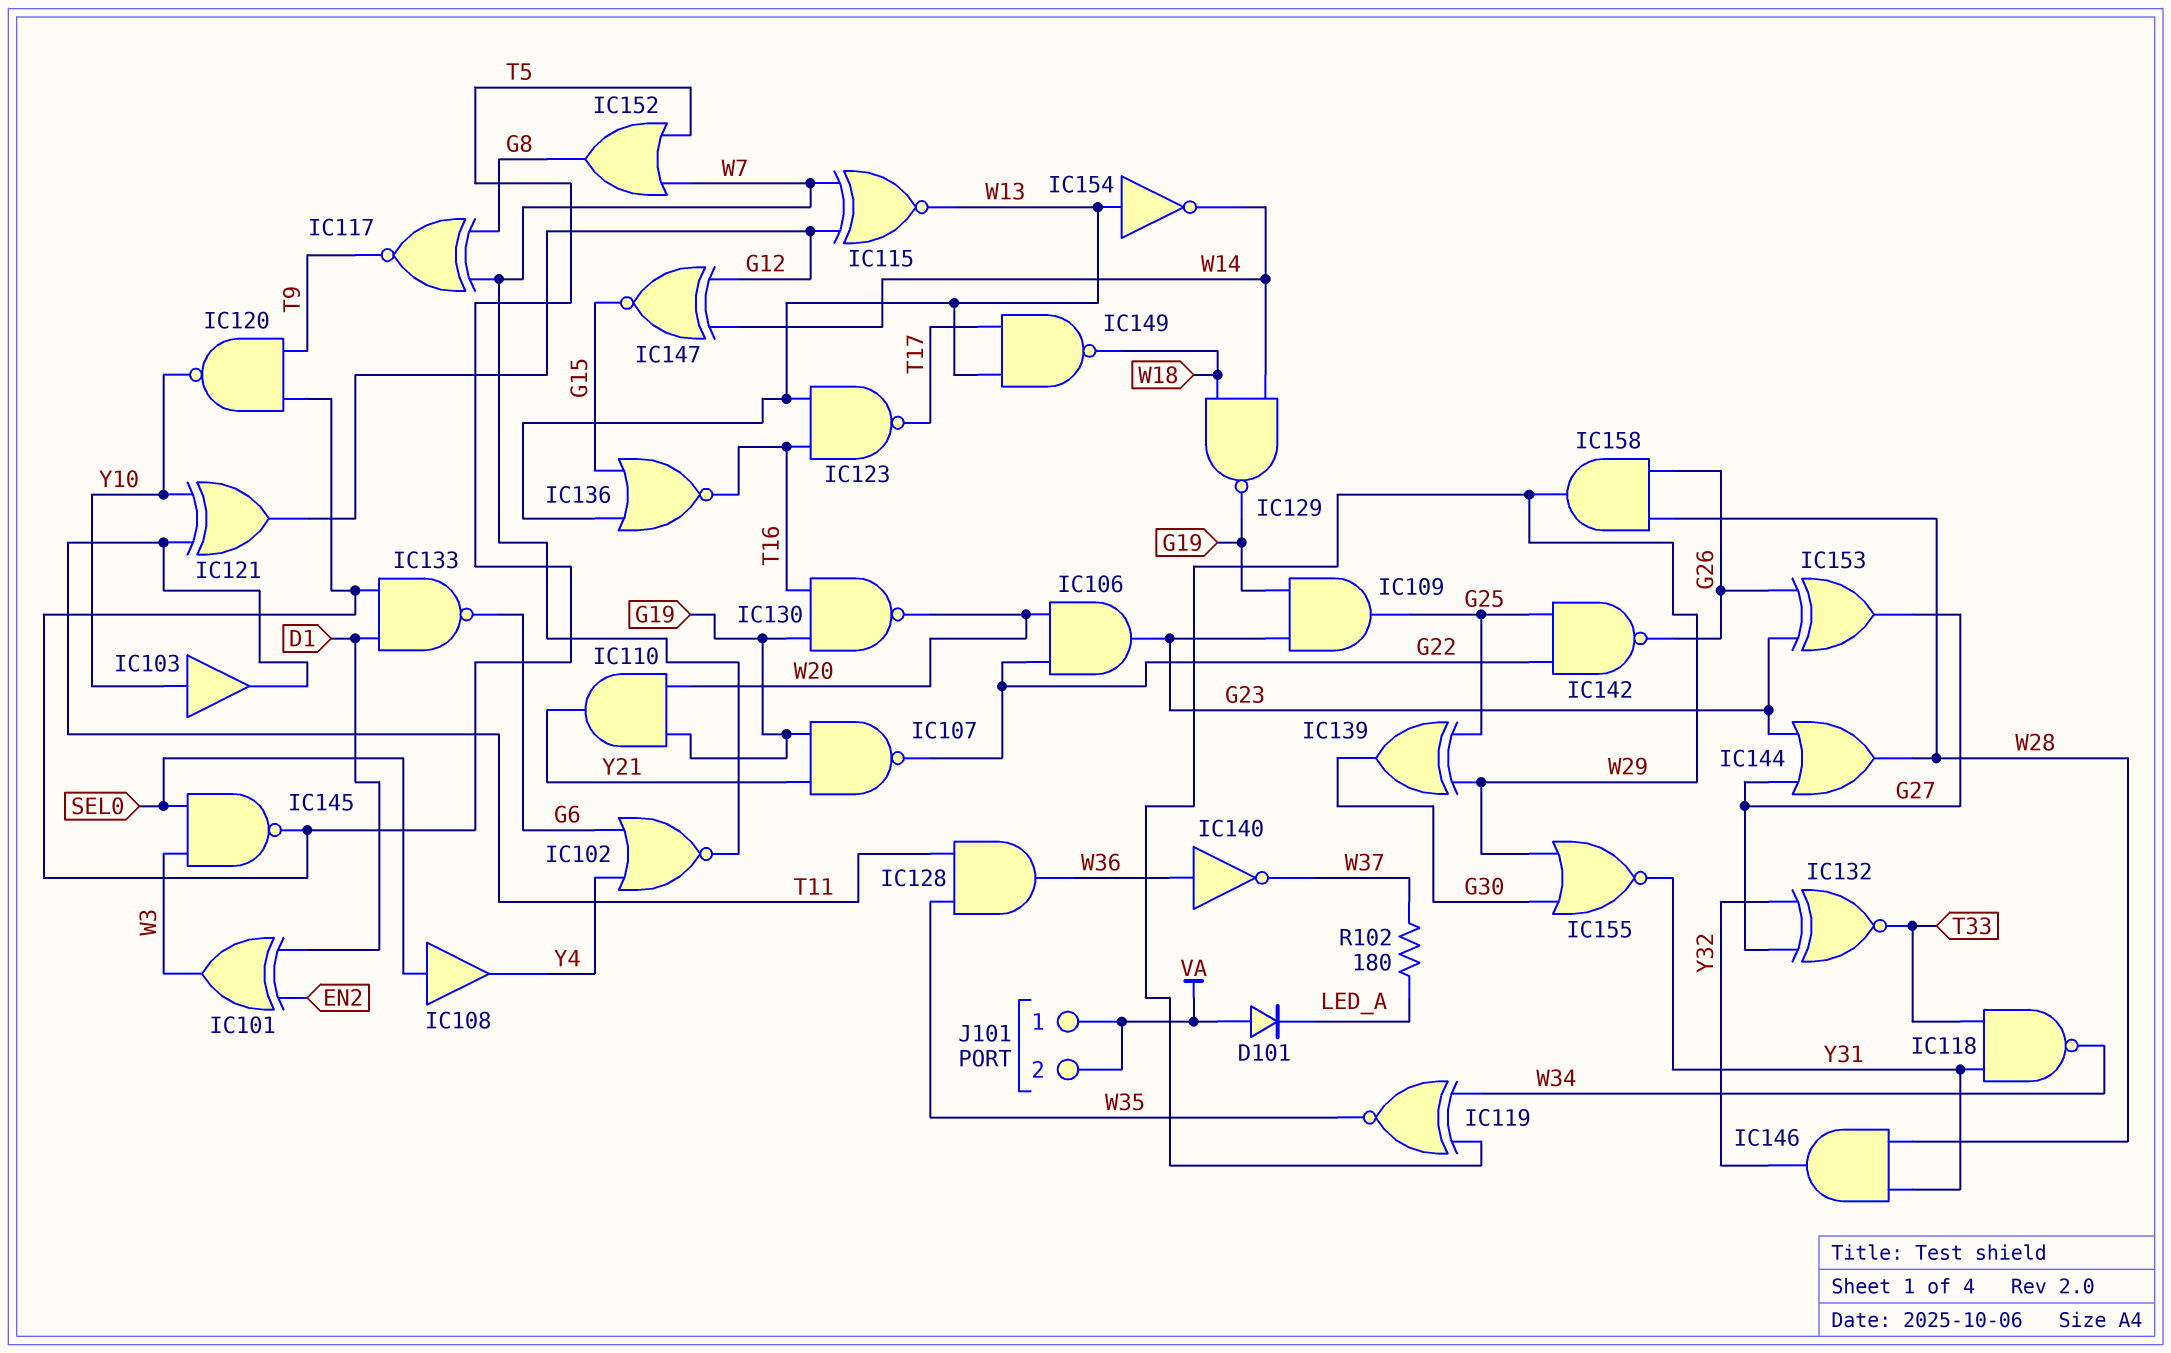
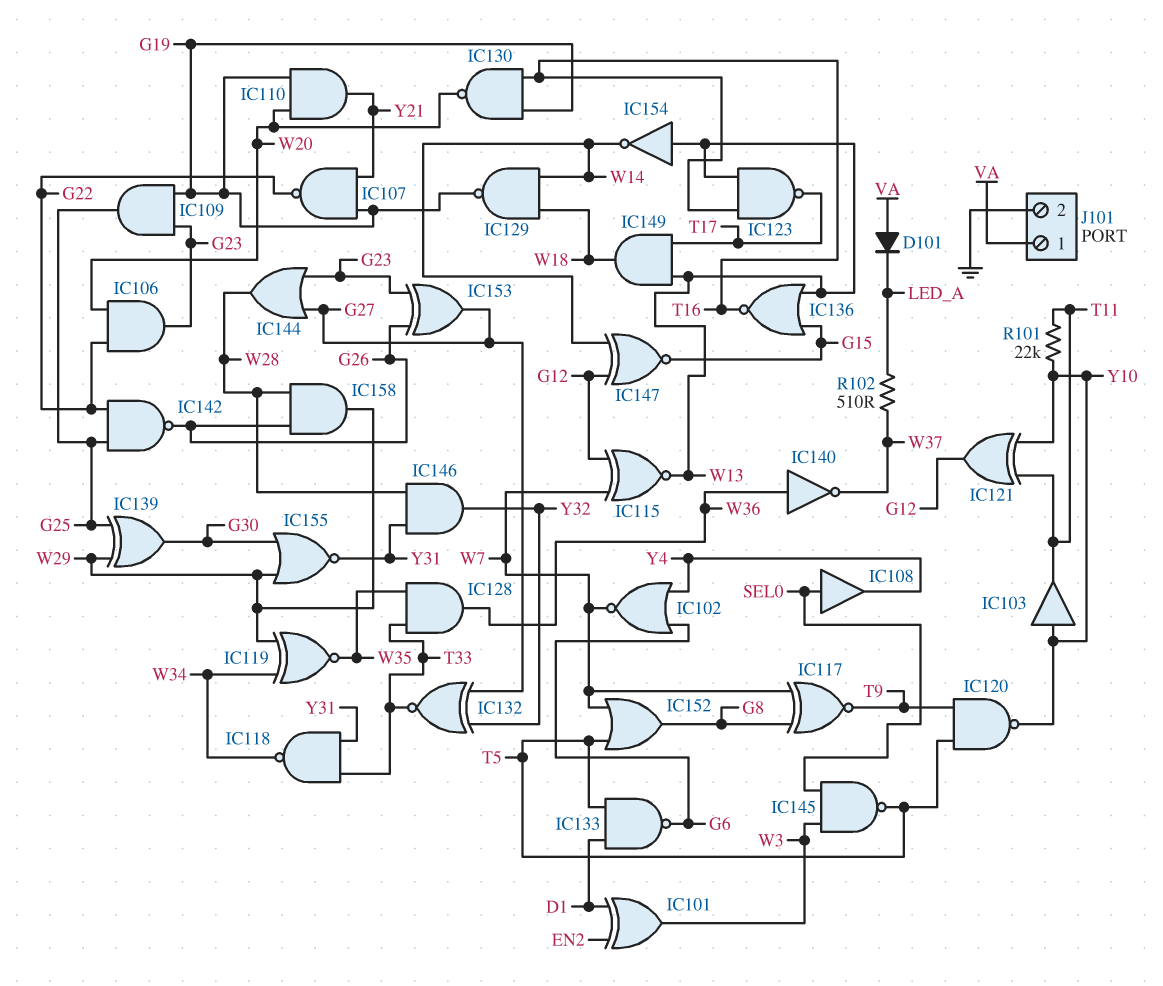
IC128: AND (in T11, in W35, out W36) -> AND (in T33, in W35, out W36)
IC149: NAND (in T17, in W13, out W18) -> AND (in T17, in W13, out W18)
J101 pin 2: VA -> GND
R101: none -> 22k (T11, Y10)
R102: 180 (LED_A, W37) -> 510 (LED_A, W37)

